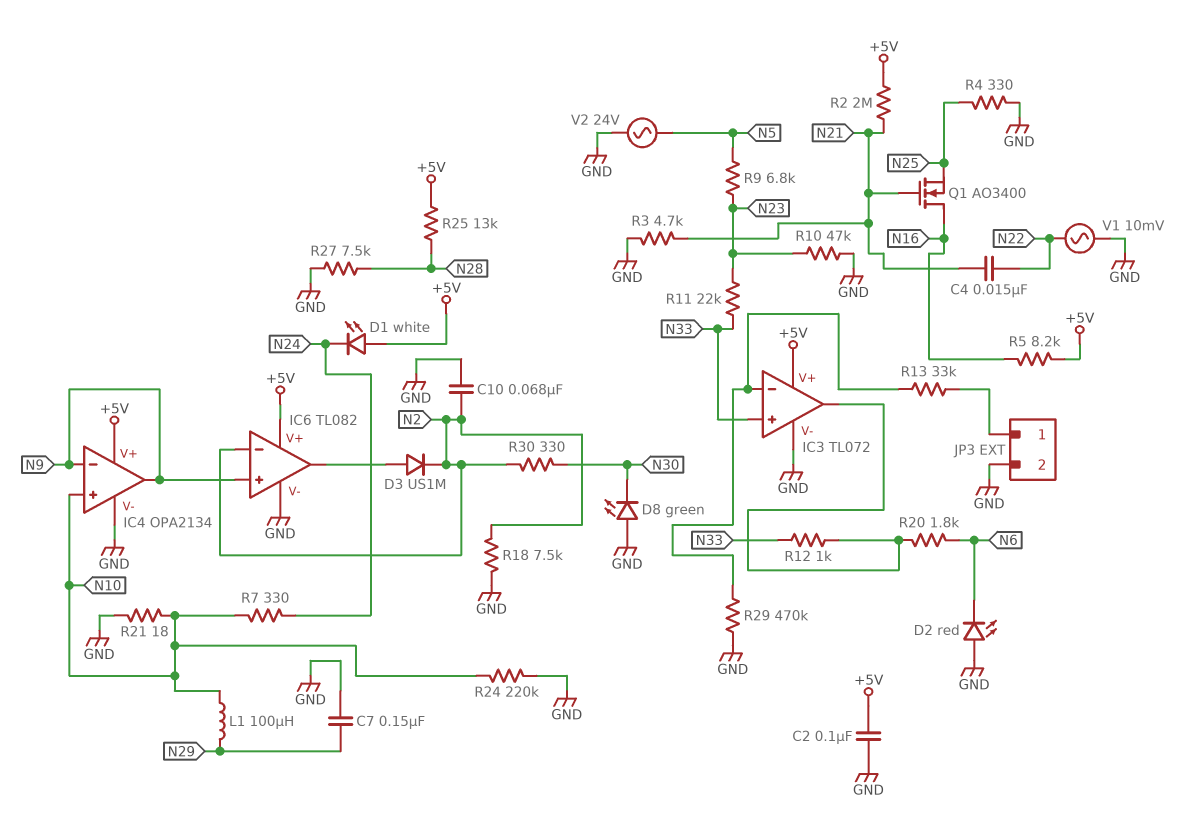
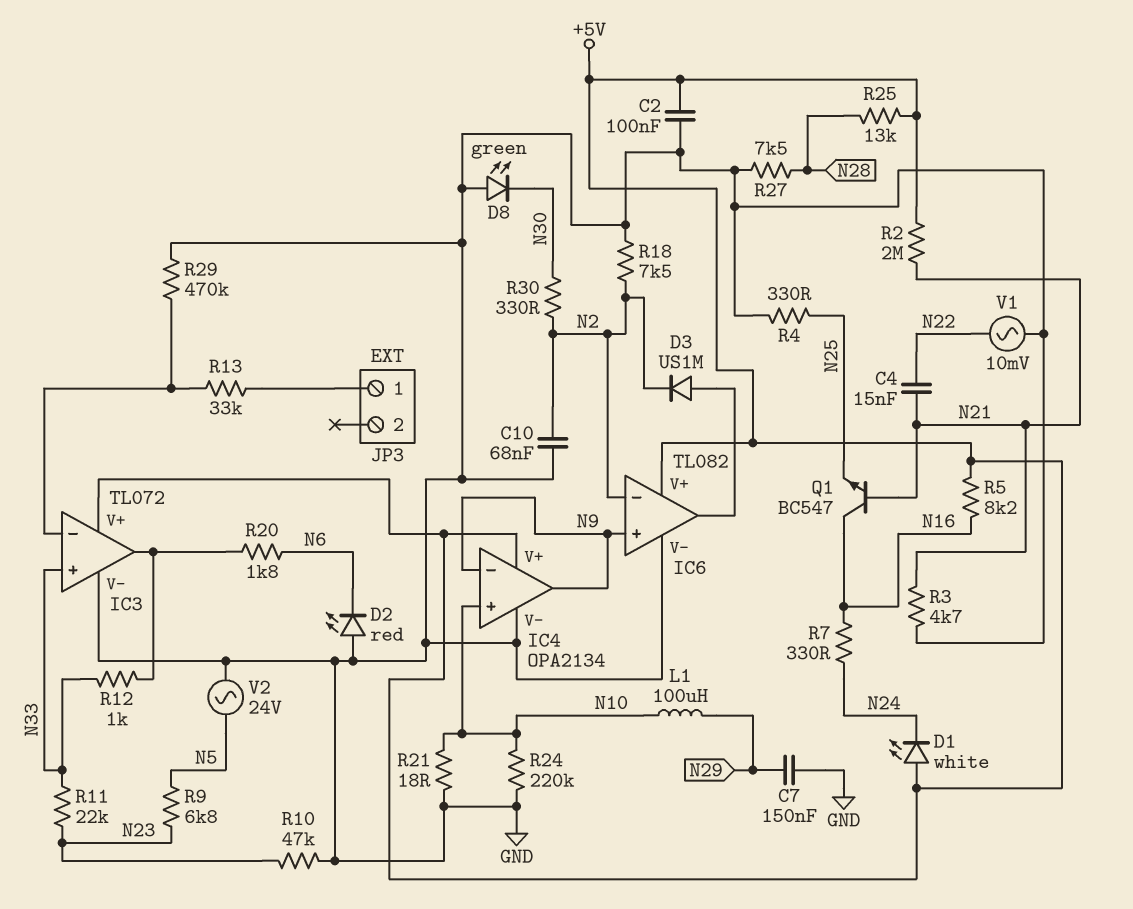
JP3 pin 2: GND -> none
Q1: NMOS AO3400 (G N21, D N16, S N25) -> NPN BC547 (B N21, C N16, E N25)
R7: 330 (N10, N24) -> 330 (N16, N24)

